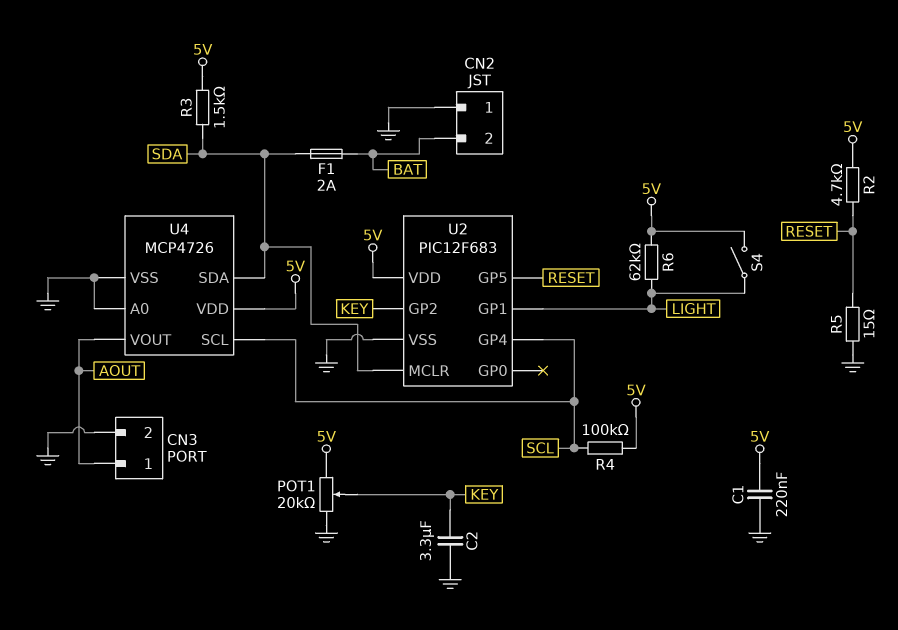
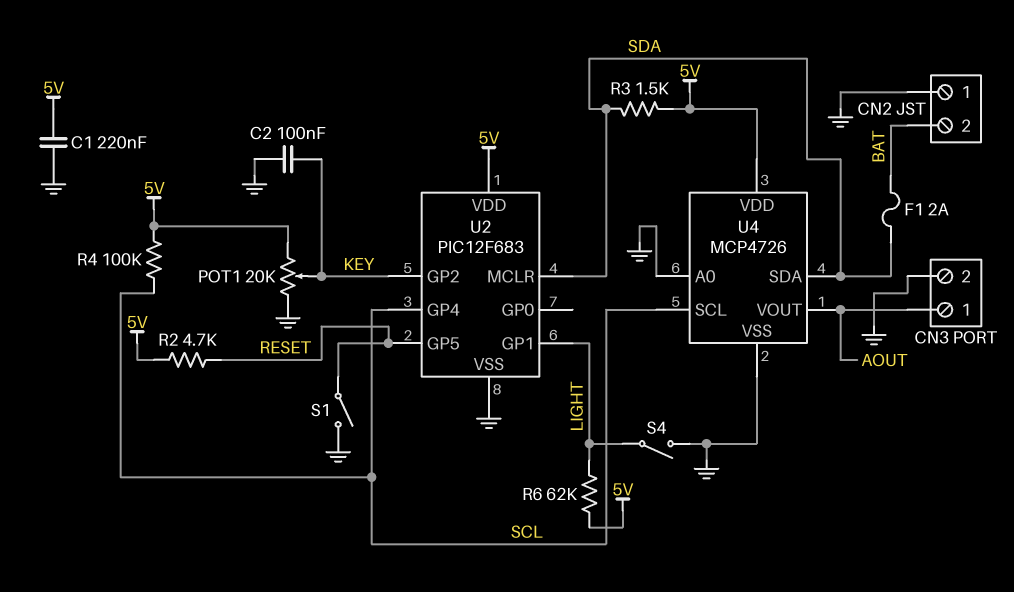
C2: 3.3uF (GND, KEY) -> 100nF (GND, KEY)
R5: 15 (GND, RESET) -> none
S1: none -> switch (GND, RESET)
S4: switch (5V, LIGHT) -> switch (GND, LIGHT)

